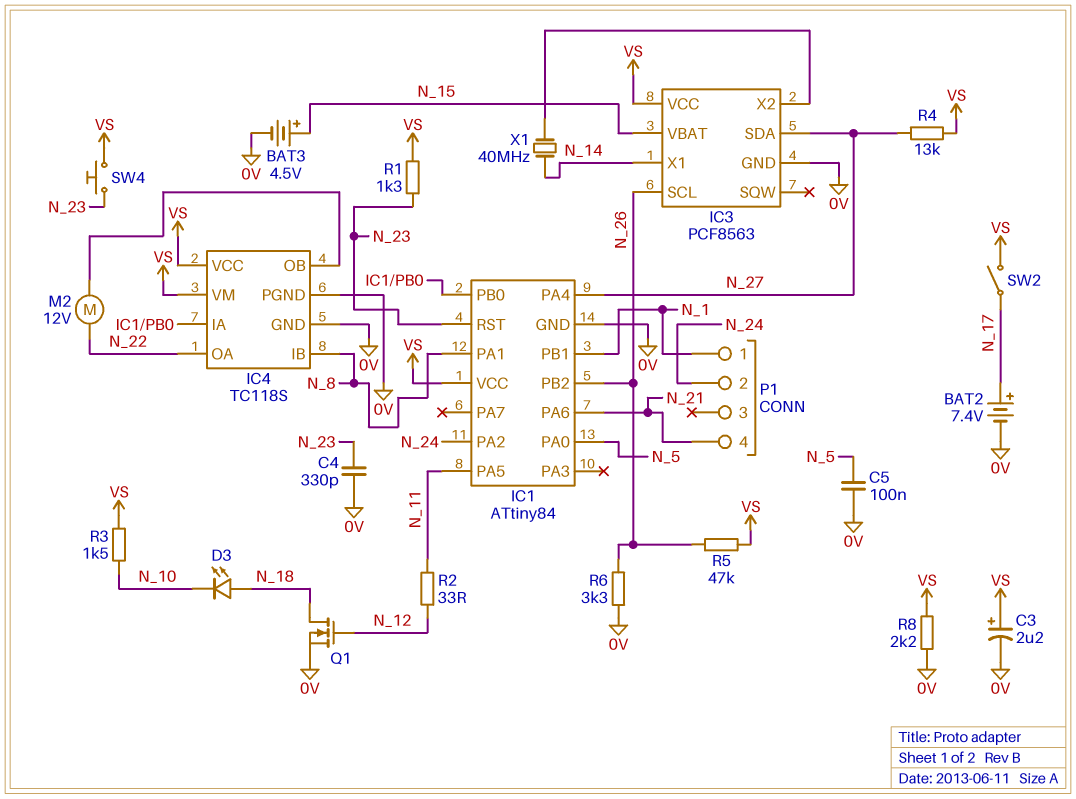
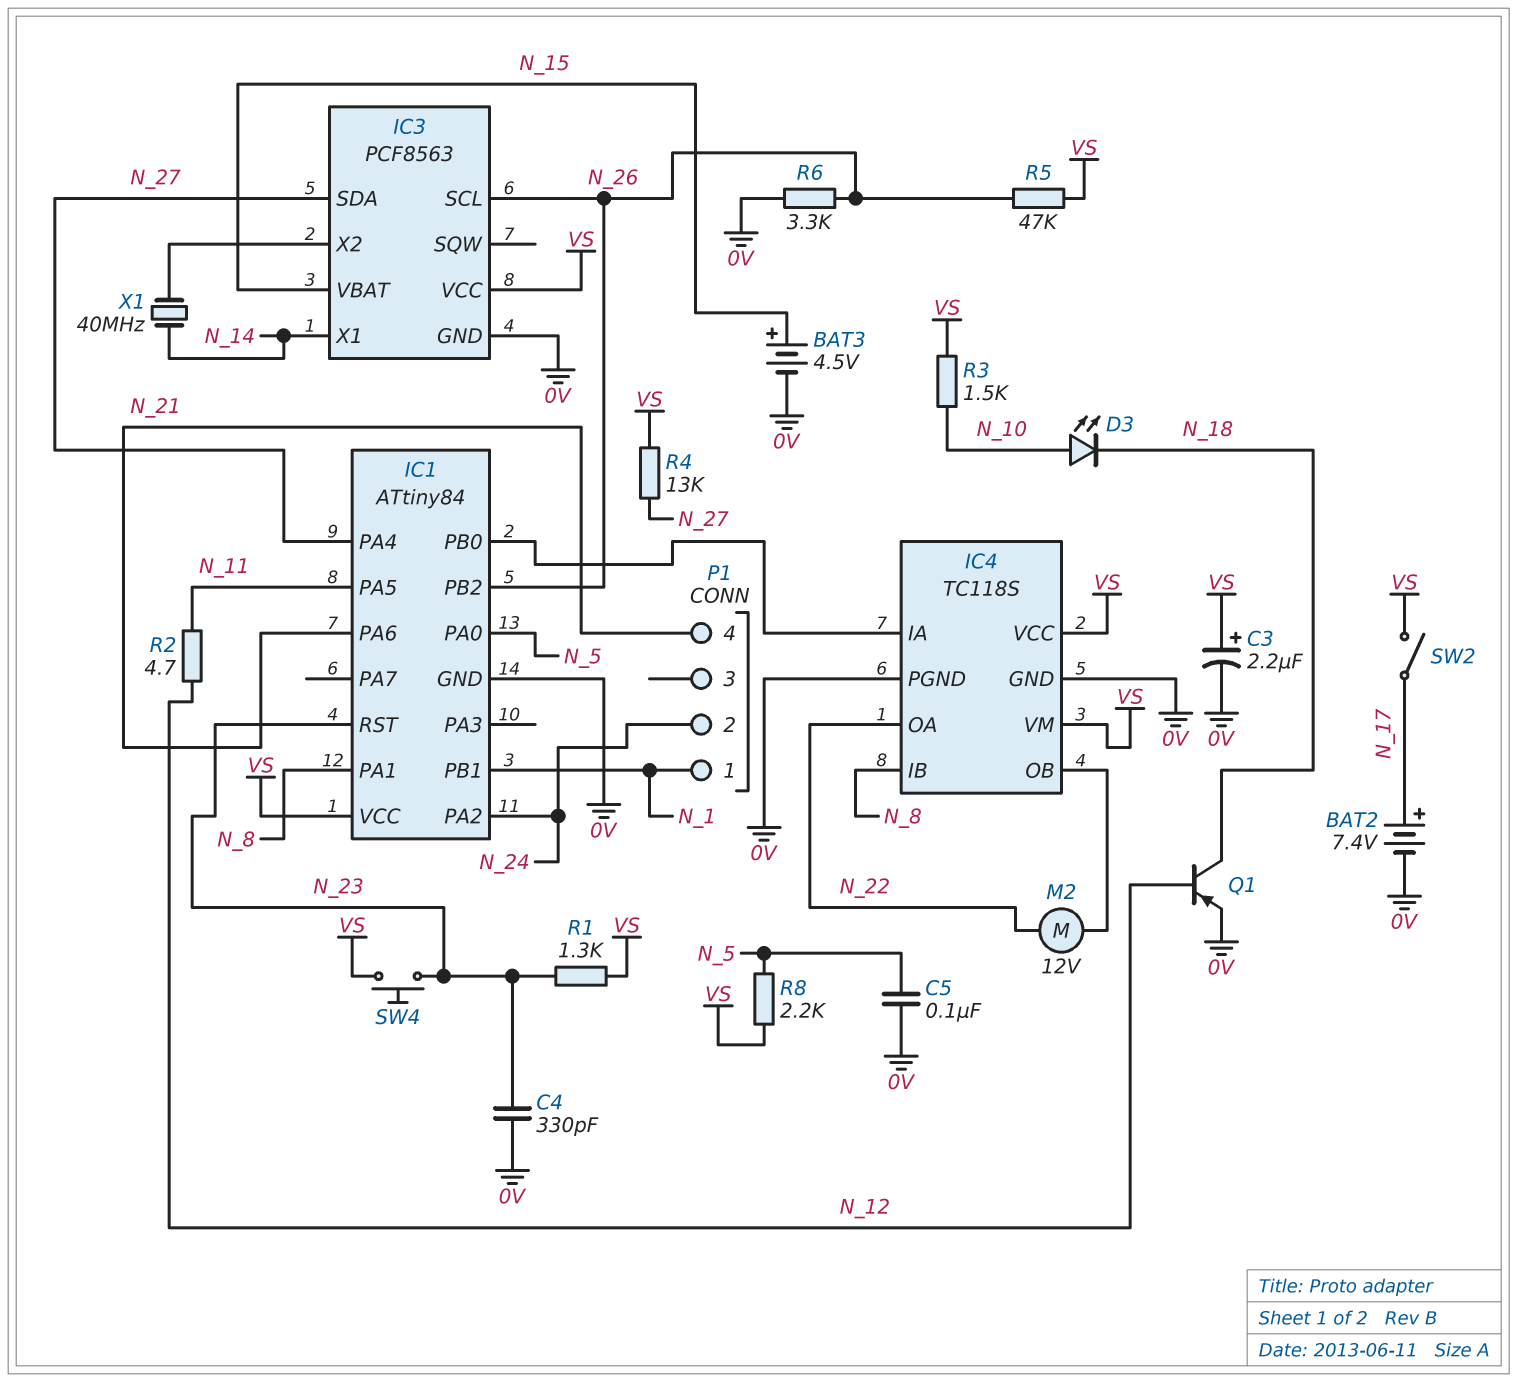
D3: LED (A N_18, K N_10) -> LED (A N_10, K N_18)
Q1: NMOS (G N_12, D N_18, S 0V) -> PNP (B N_12, C N_18, E 0V)
R2: 33 (N_11, N_12) -> 4.7 (N_11, N_12)
R8: 2.2k (0V, VS) -> 2.2k (N_5, VS)

